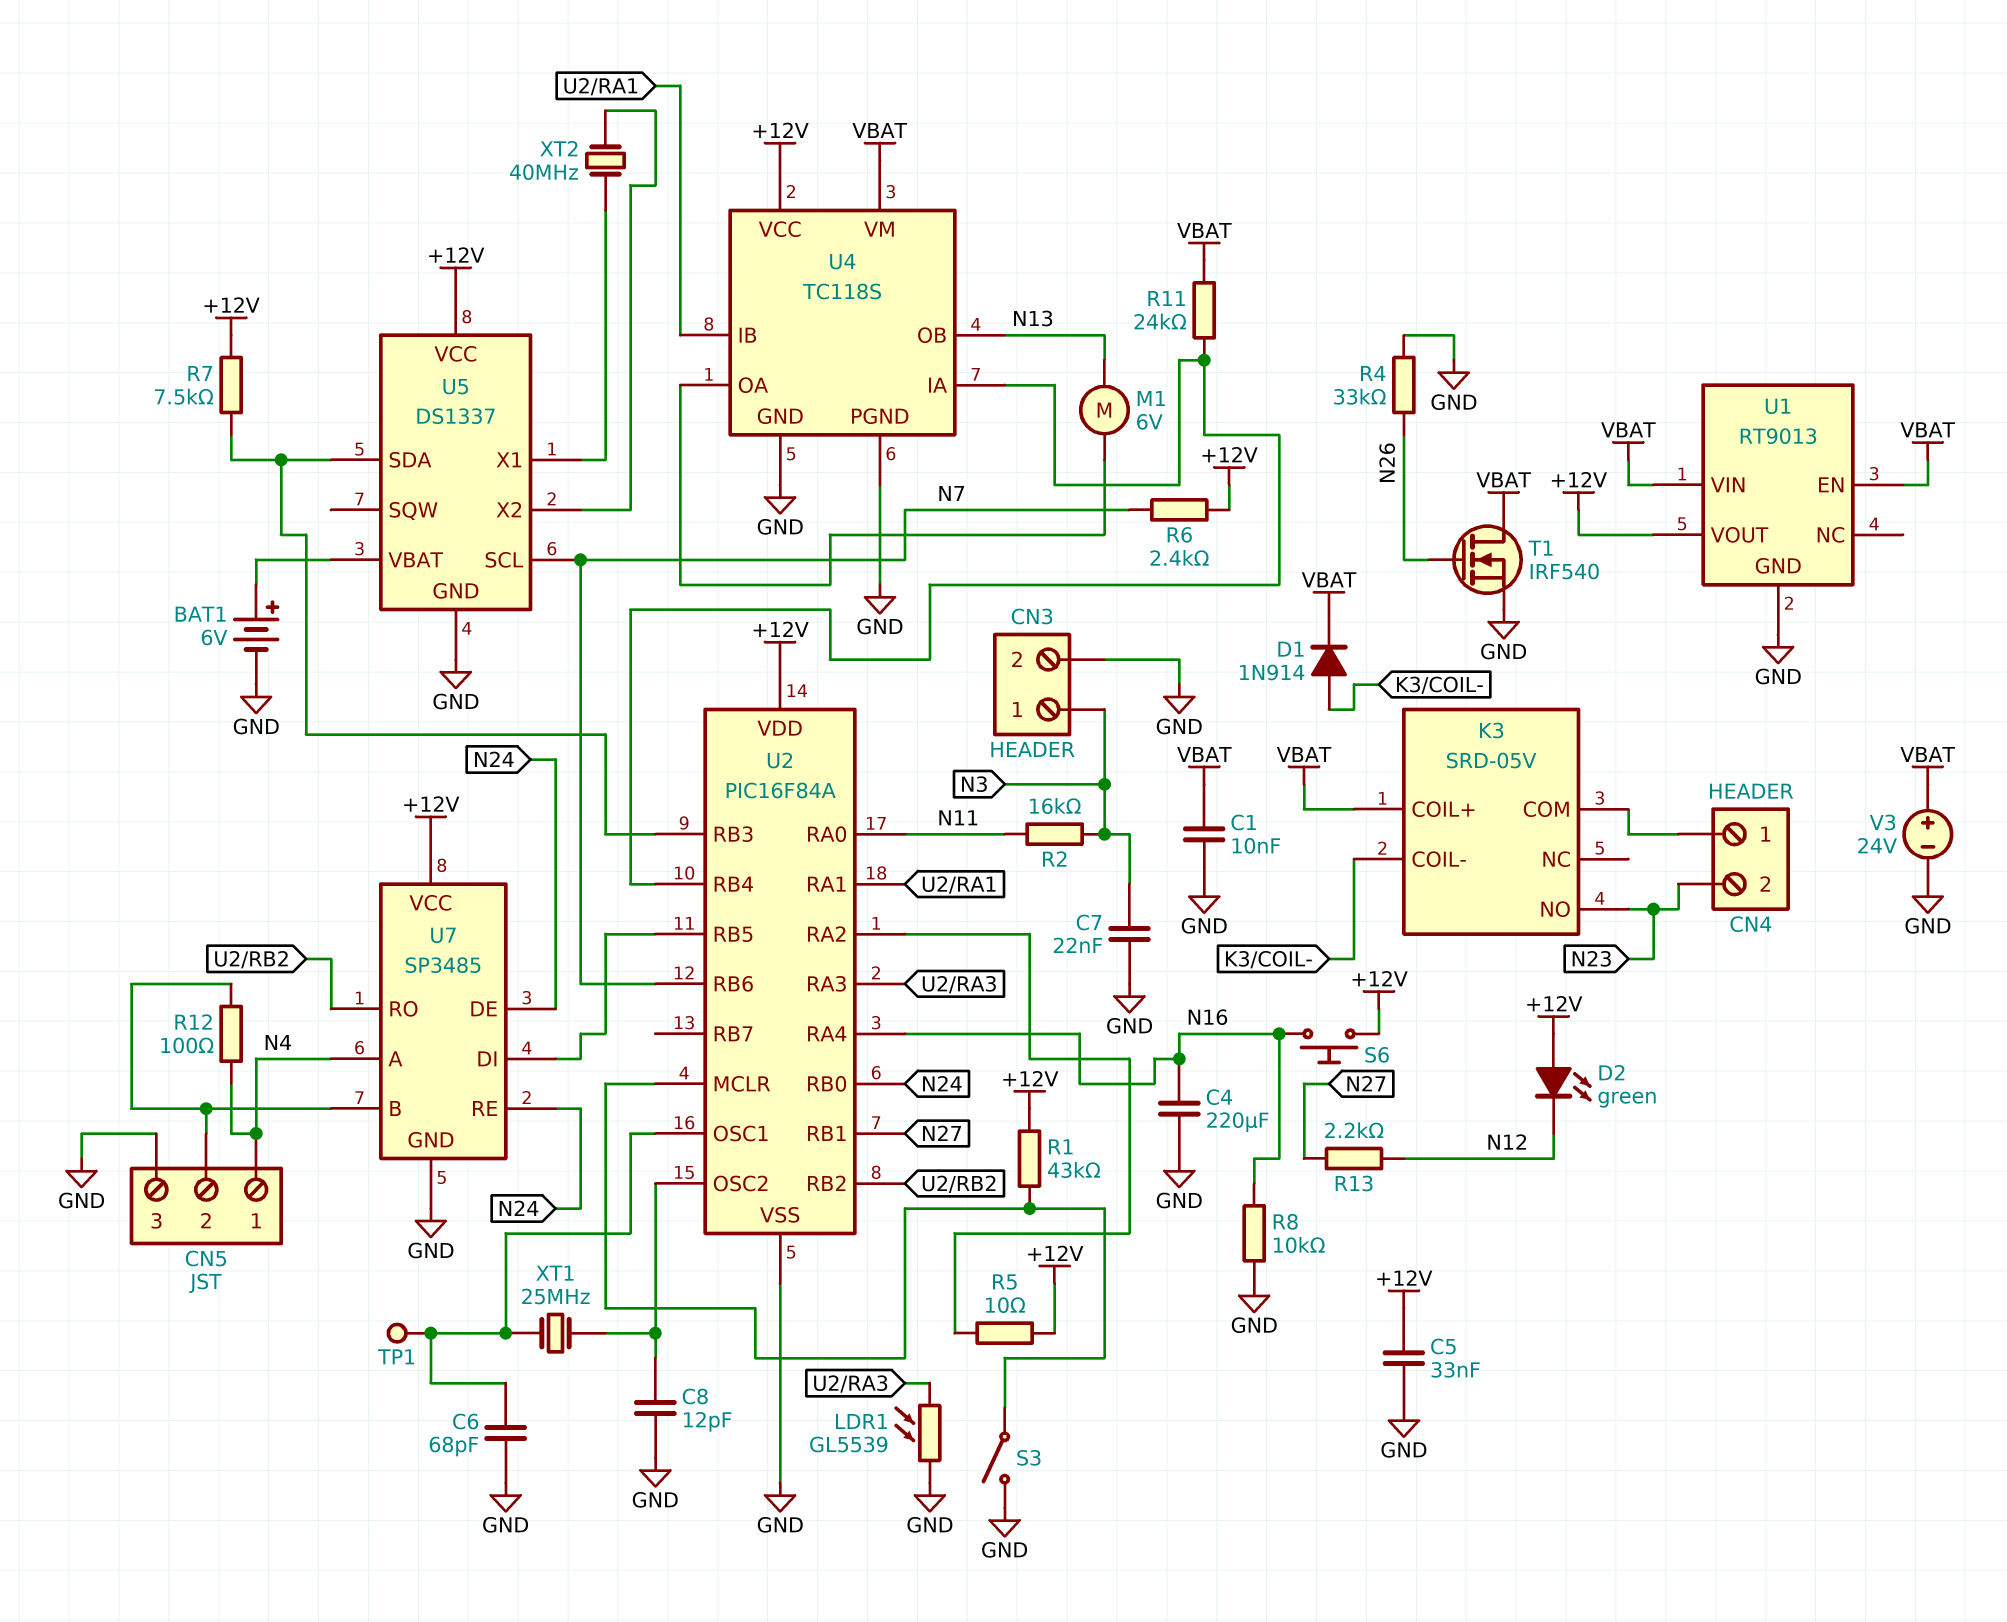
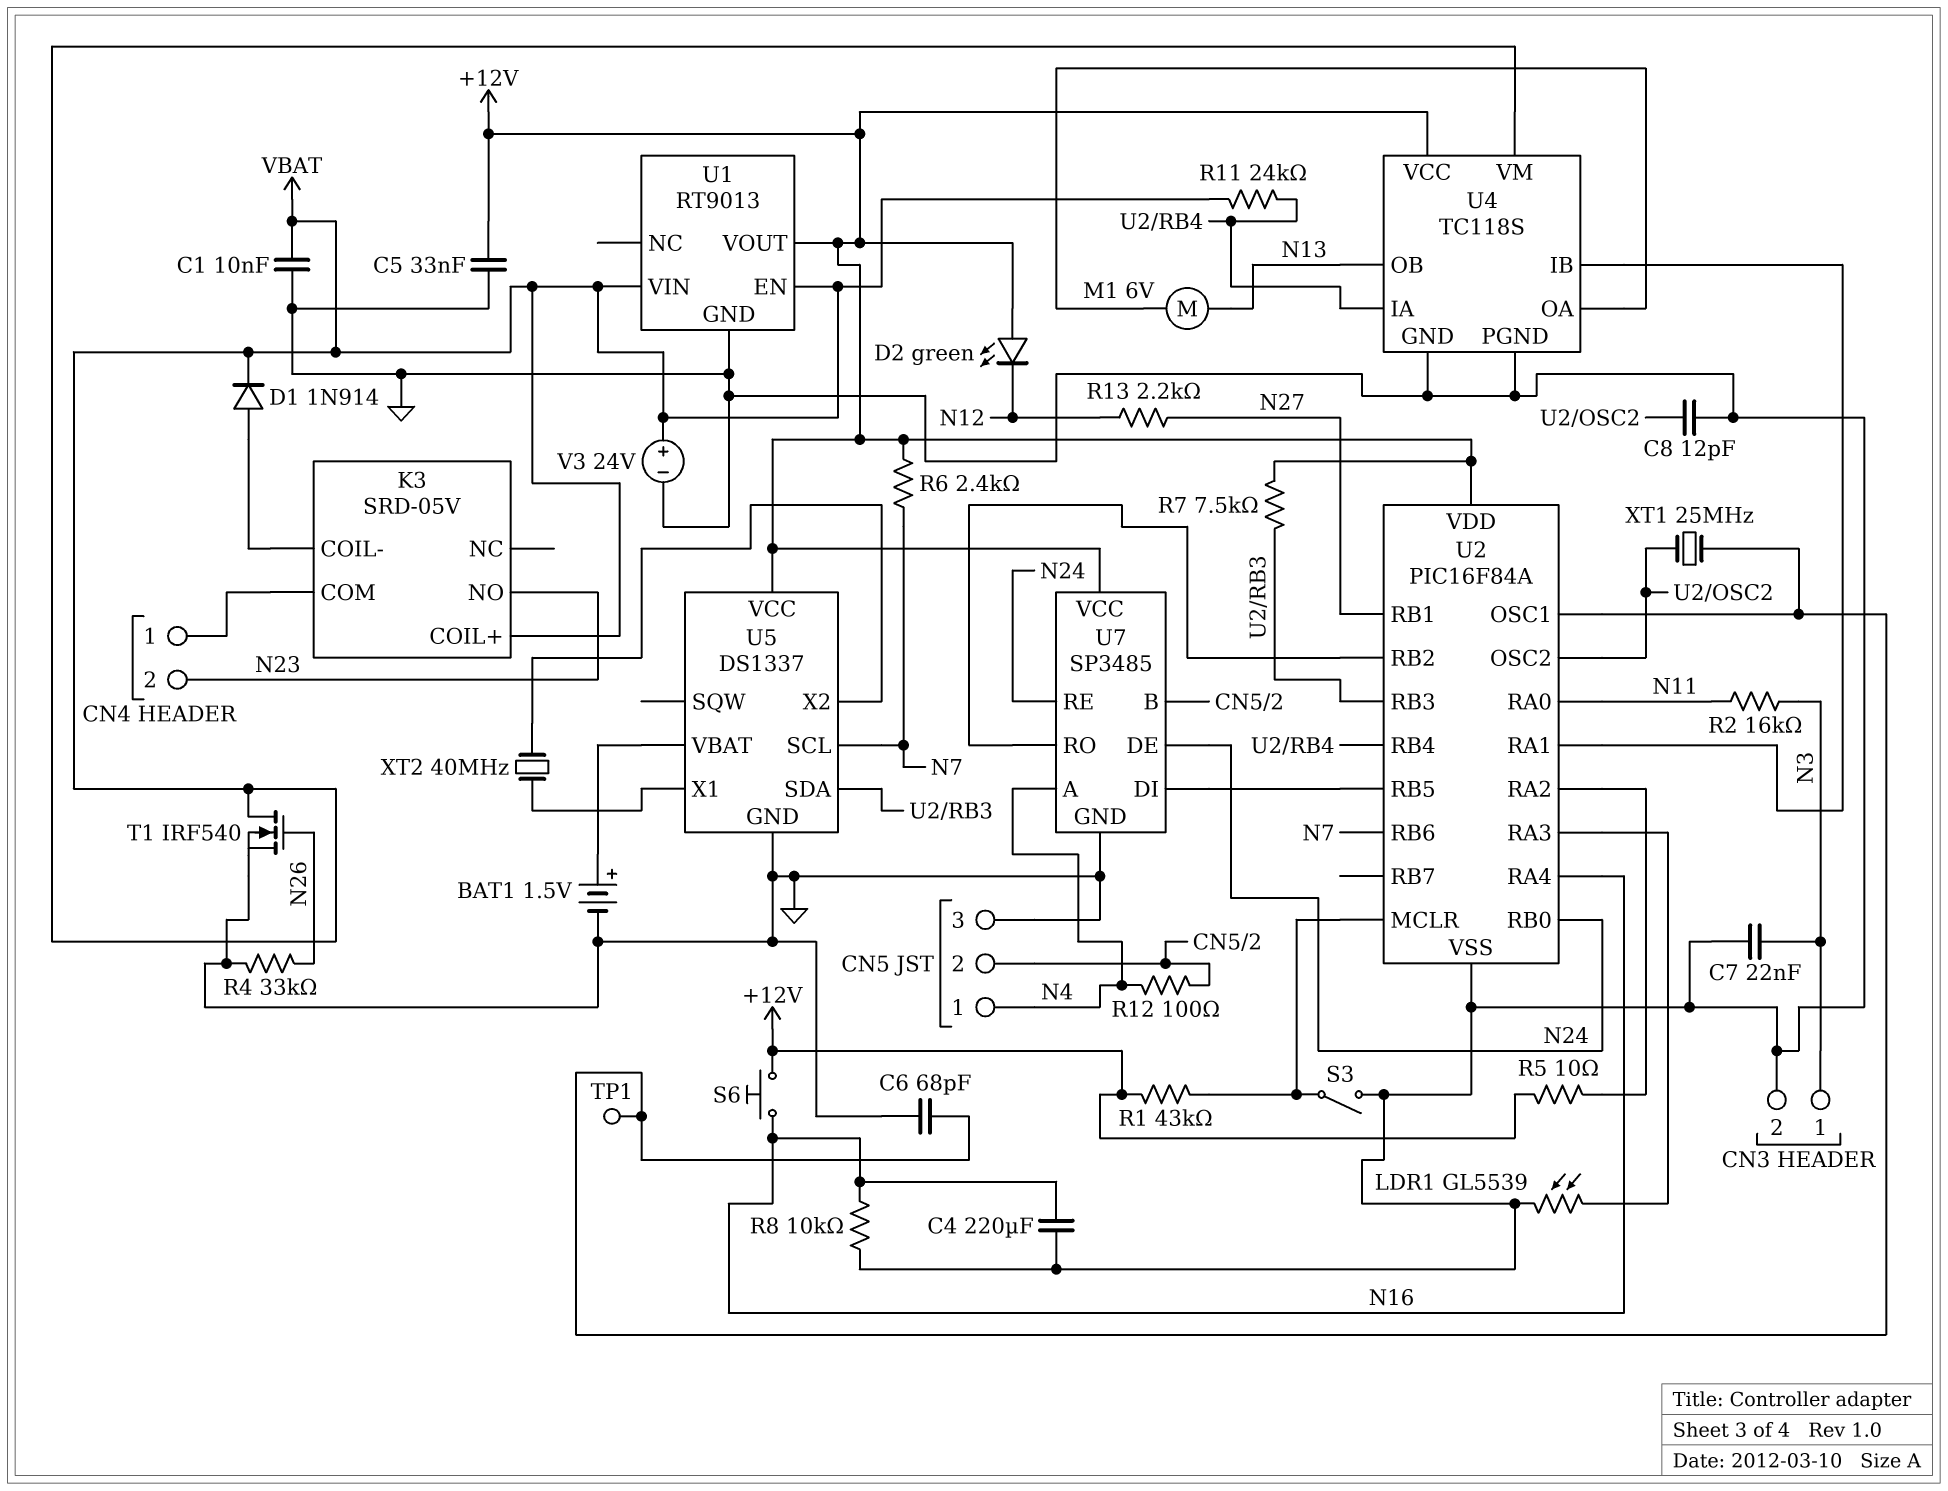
BAT1: 6V (plus U5/VBAT, minus GND) -> 1.5V (plus U5/VBAT, minus GND)

